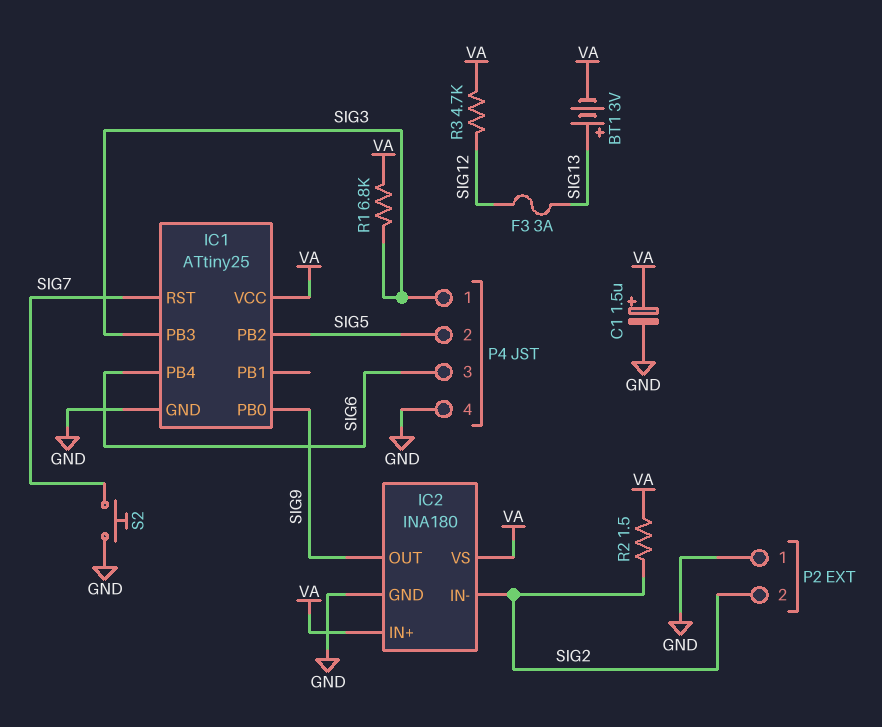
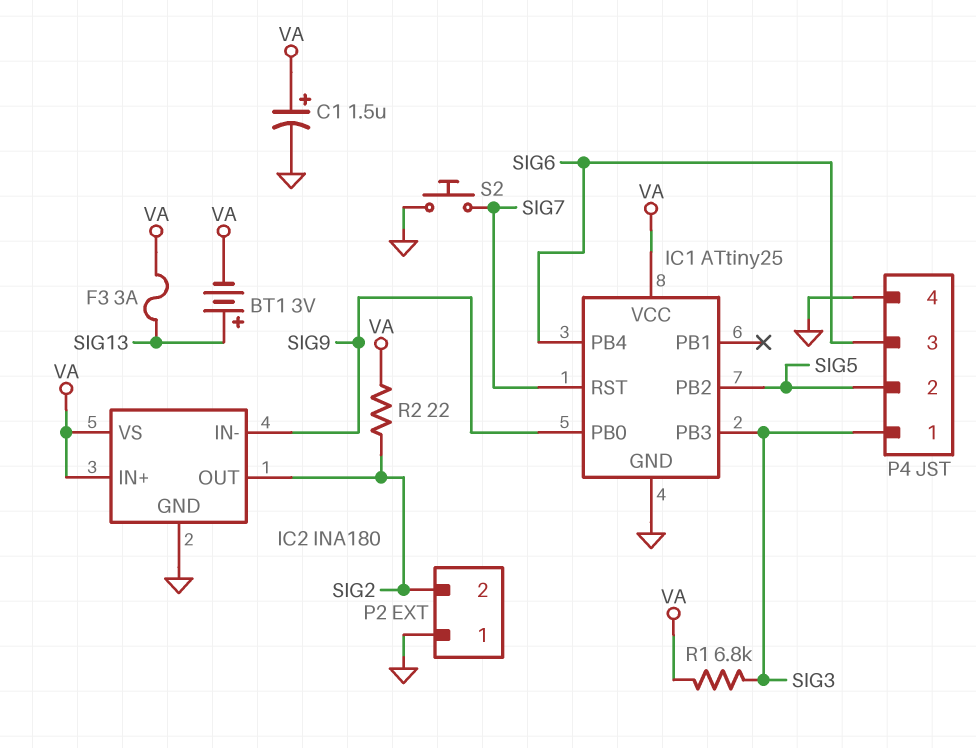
F3: 3A (SIG12, SIG13) -> 3A (SIG13, VA)
IC2 pin IN-: SIG2 -> SIG9
IC2 pin OUT: SIG9 -> SIG2
R2: 1.5 (SIG2, VA) -> 22 (SIG2, VA)
R3: 4.7k (SIG12, VA) -> none

